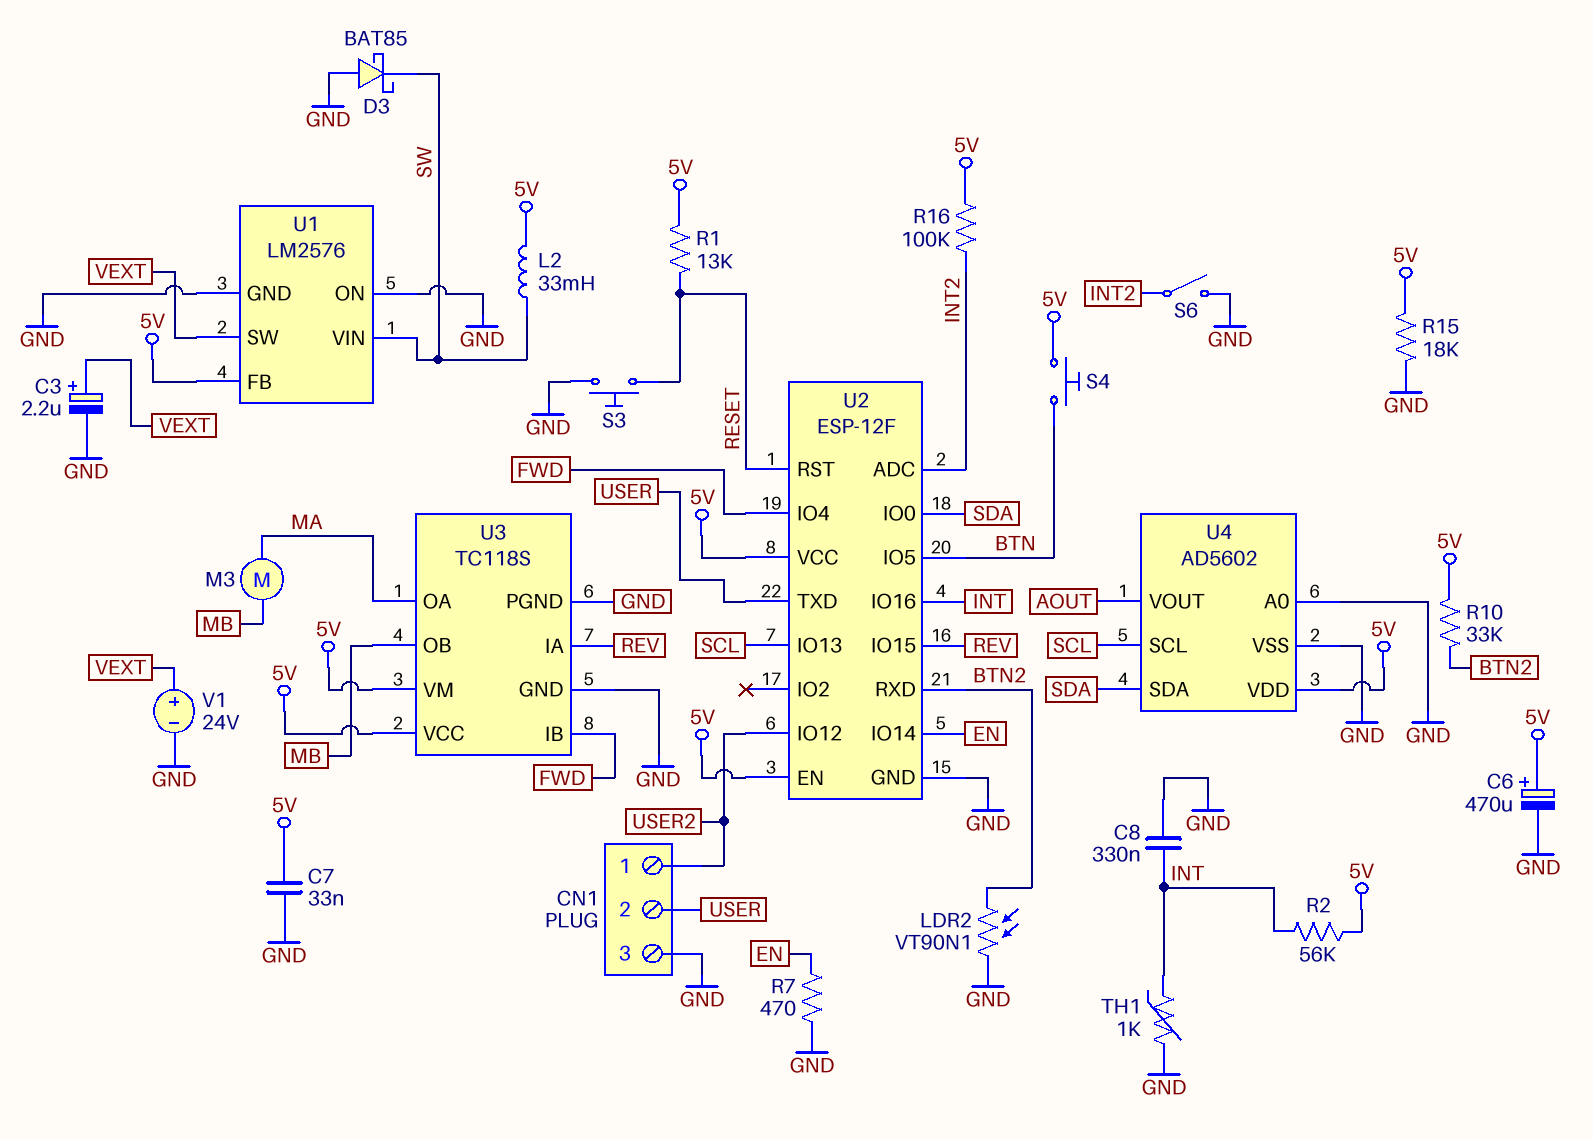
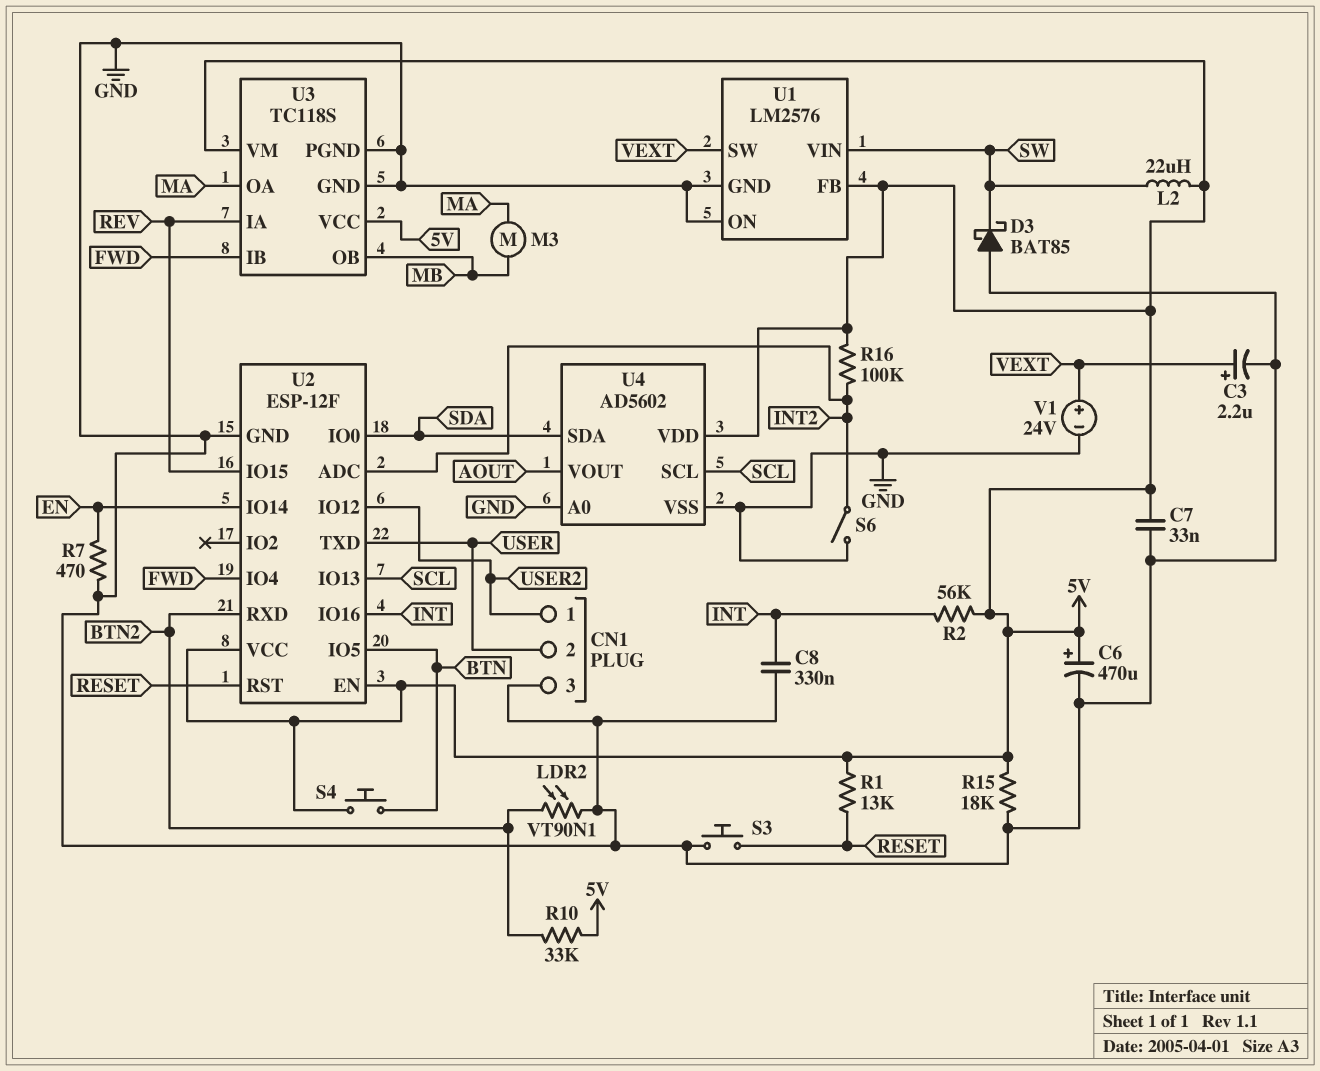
L2: 33mH (5V, SW) -> 22uH (5V, SW)
TH1: 1k (GND, INT) -> none

